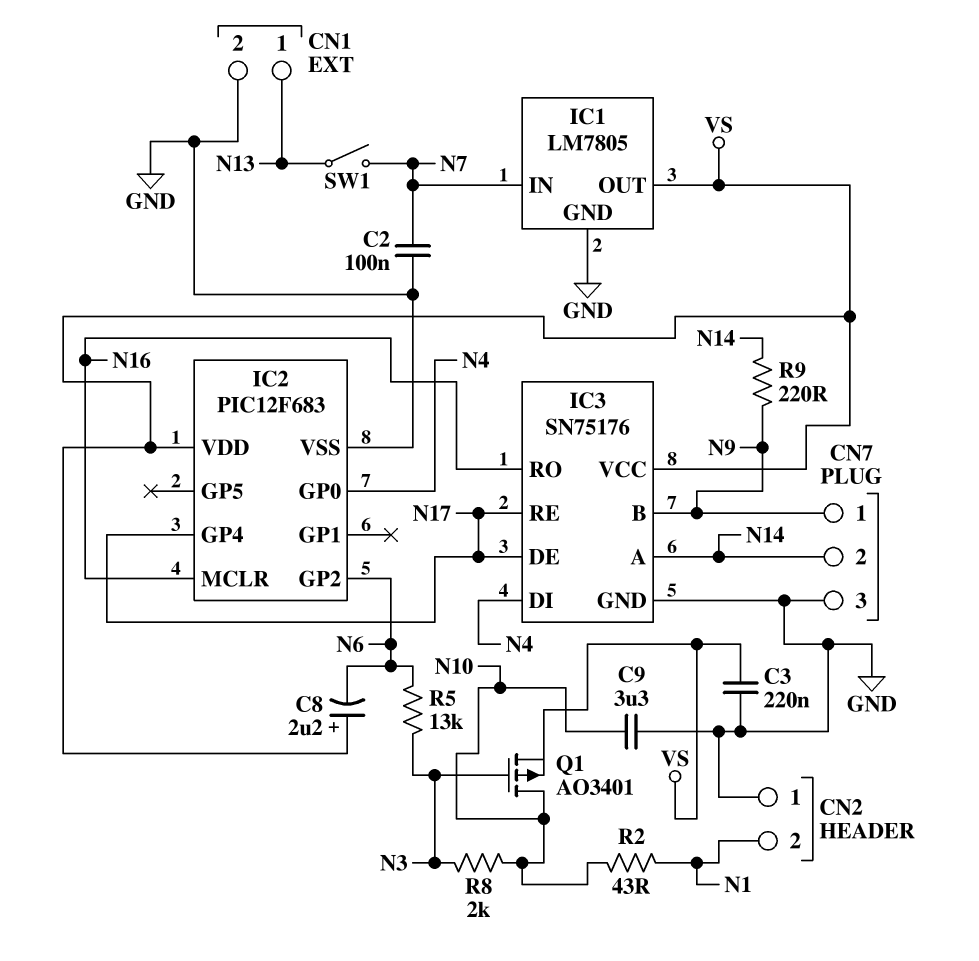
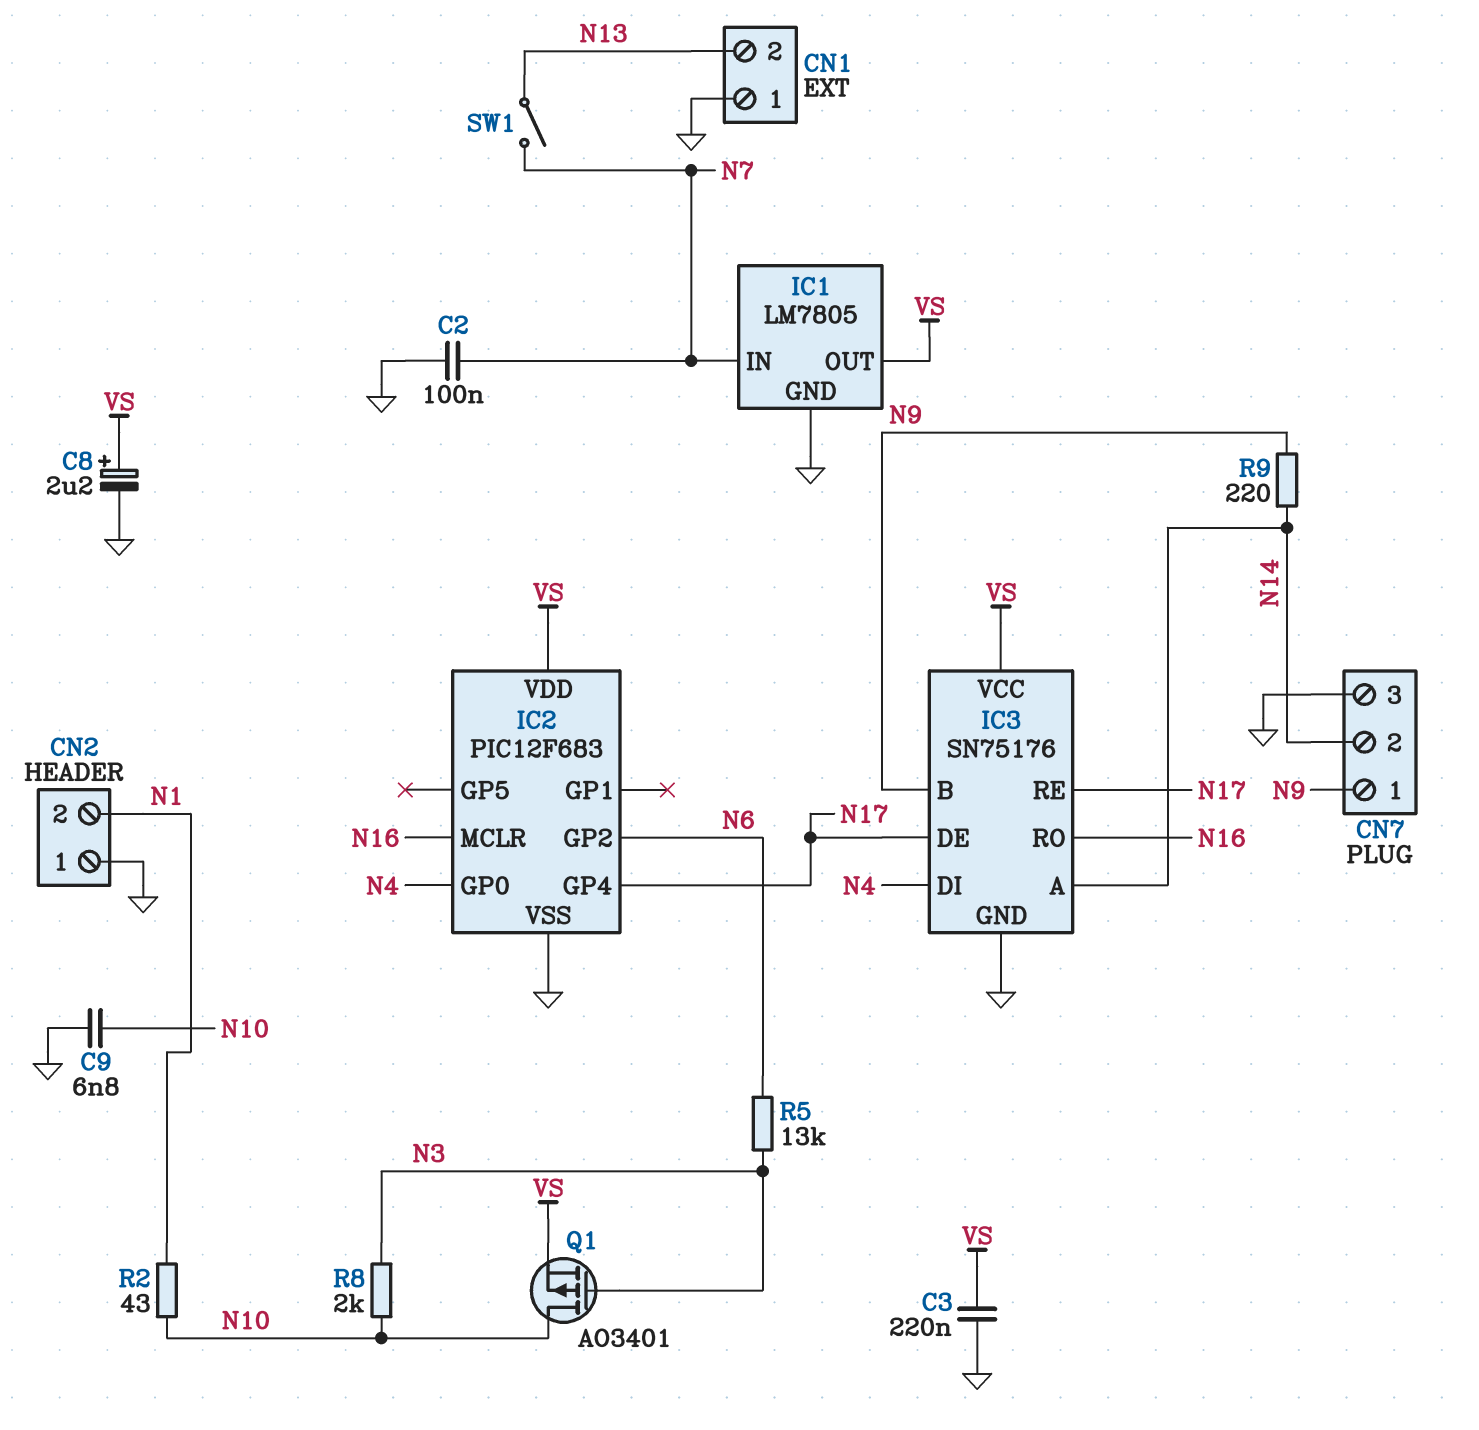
C8: 2.2uF (plus VS, minus N6) -> 2.2uF (plus VS, minus GND)
C9: 3.3uF (GND, N10) -> 6.8nF (GND, N10)
CN1 pin 1: N13 -> GND
CN1 pin 2: GND -> N13

